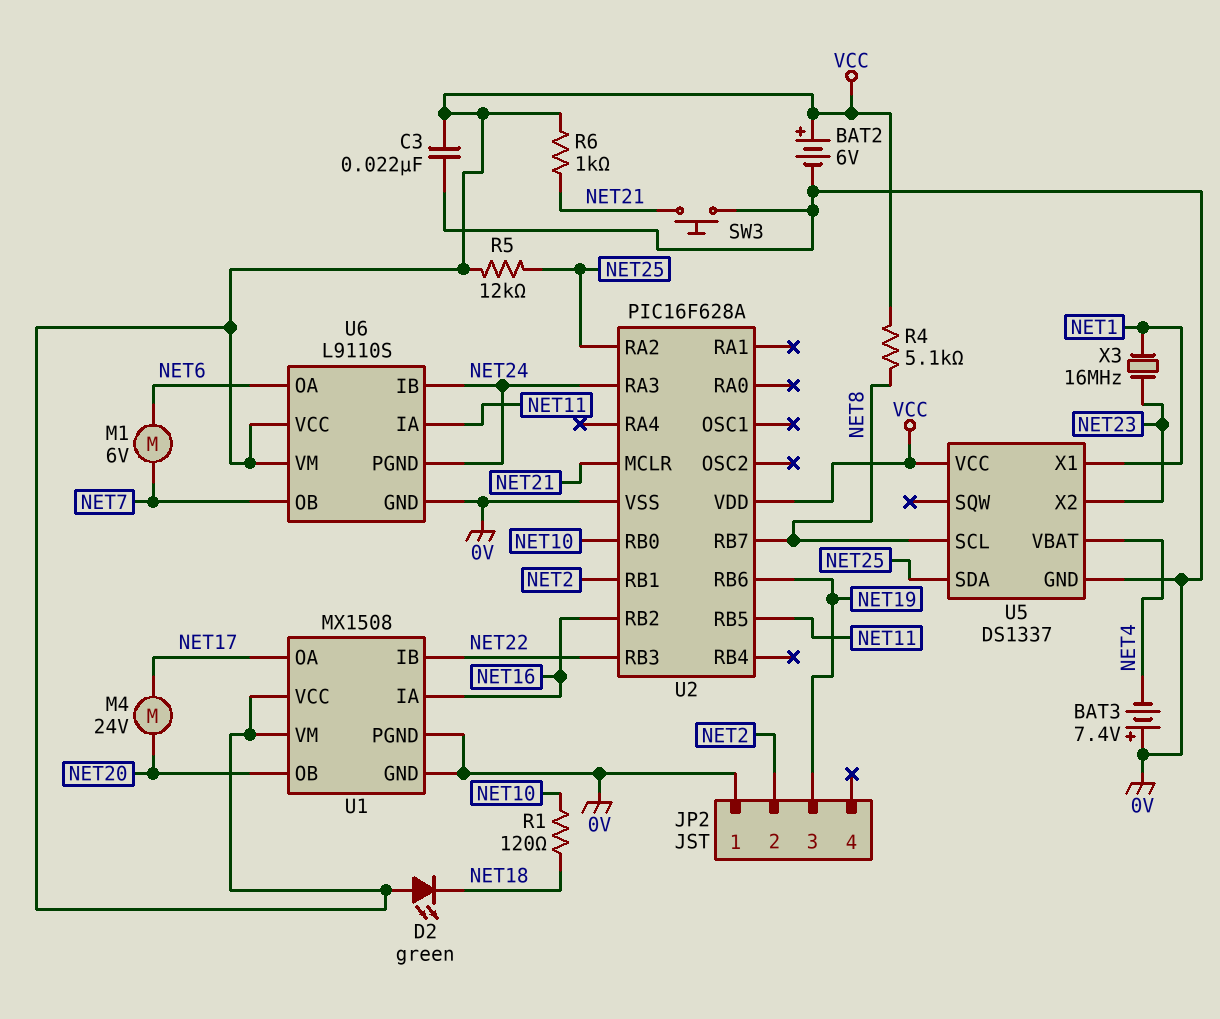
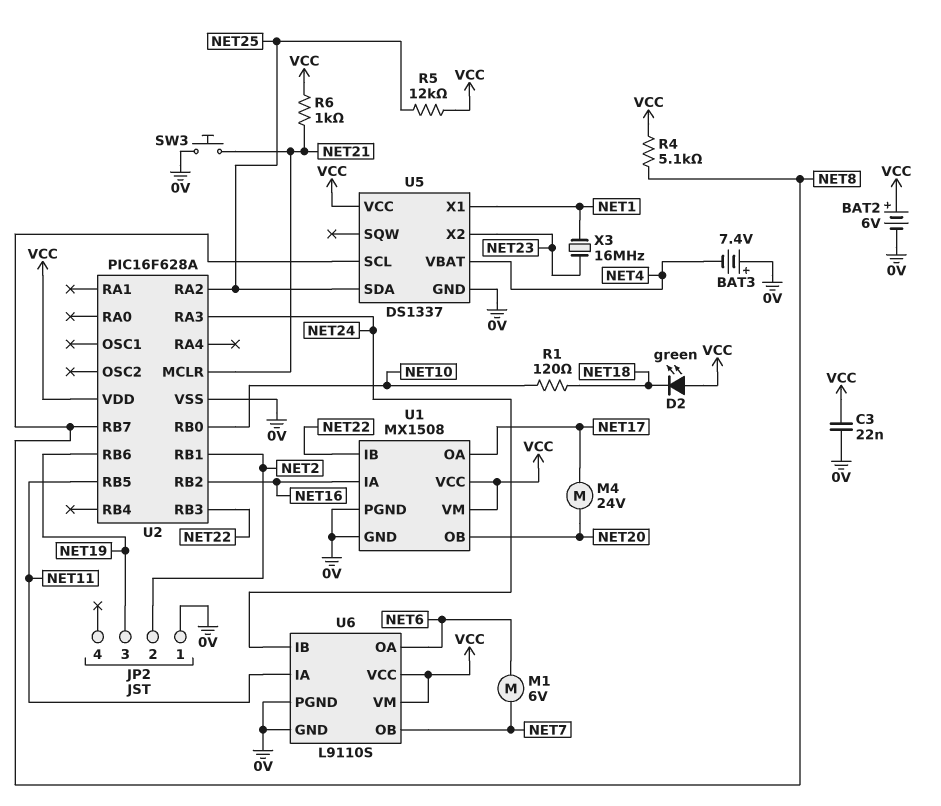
U6 pin PGND: NET24 -> 0V

